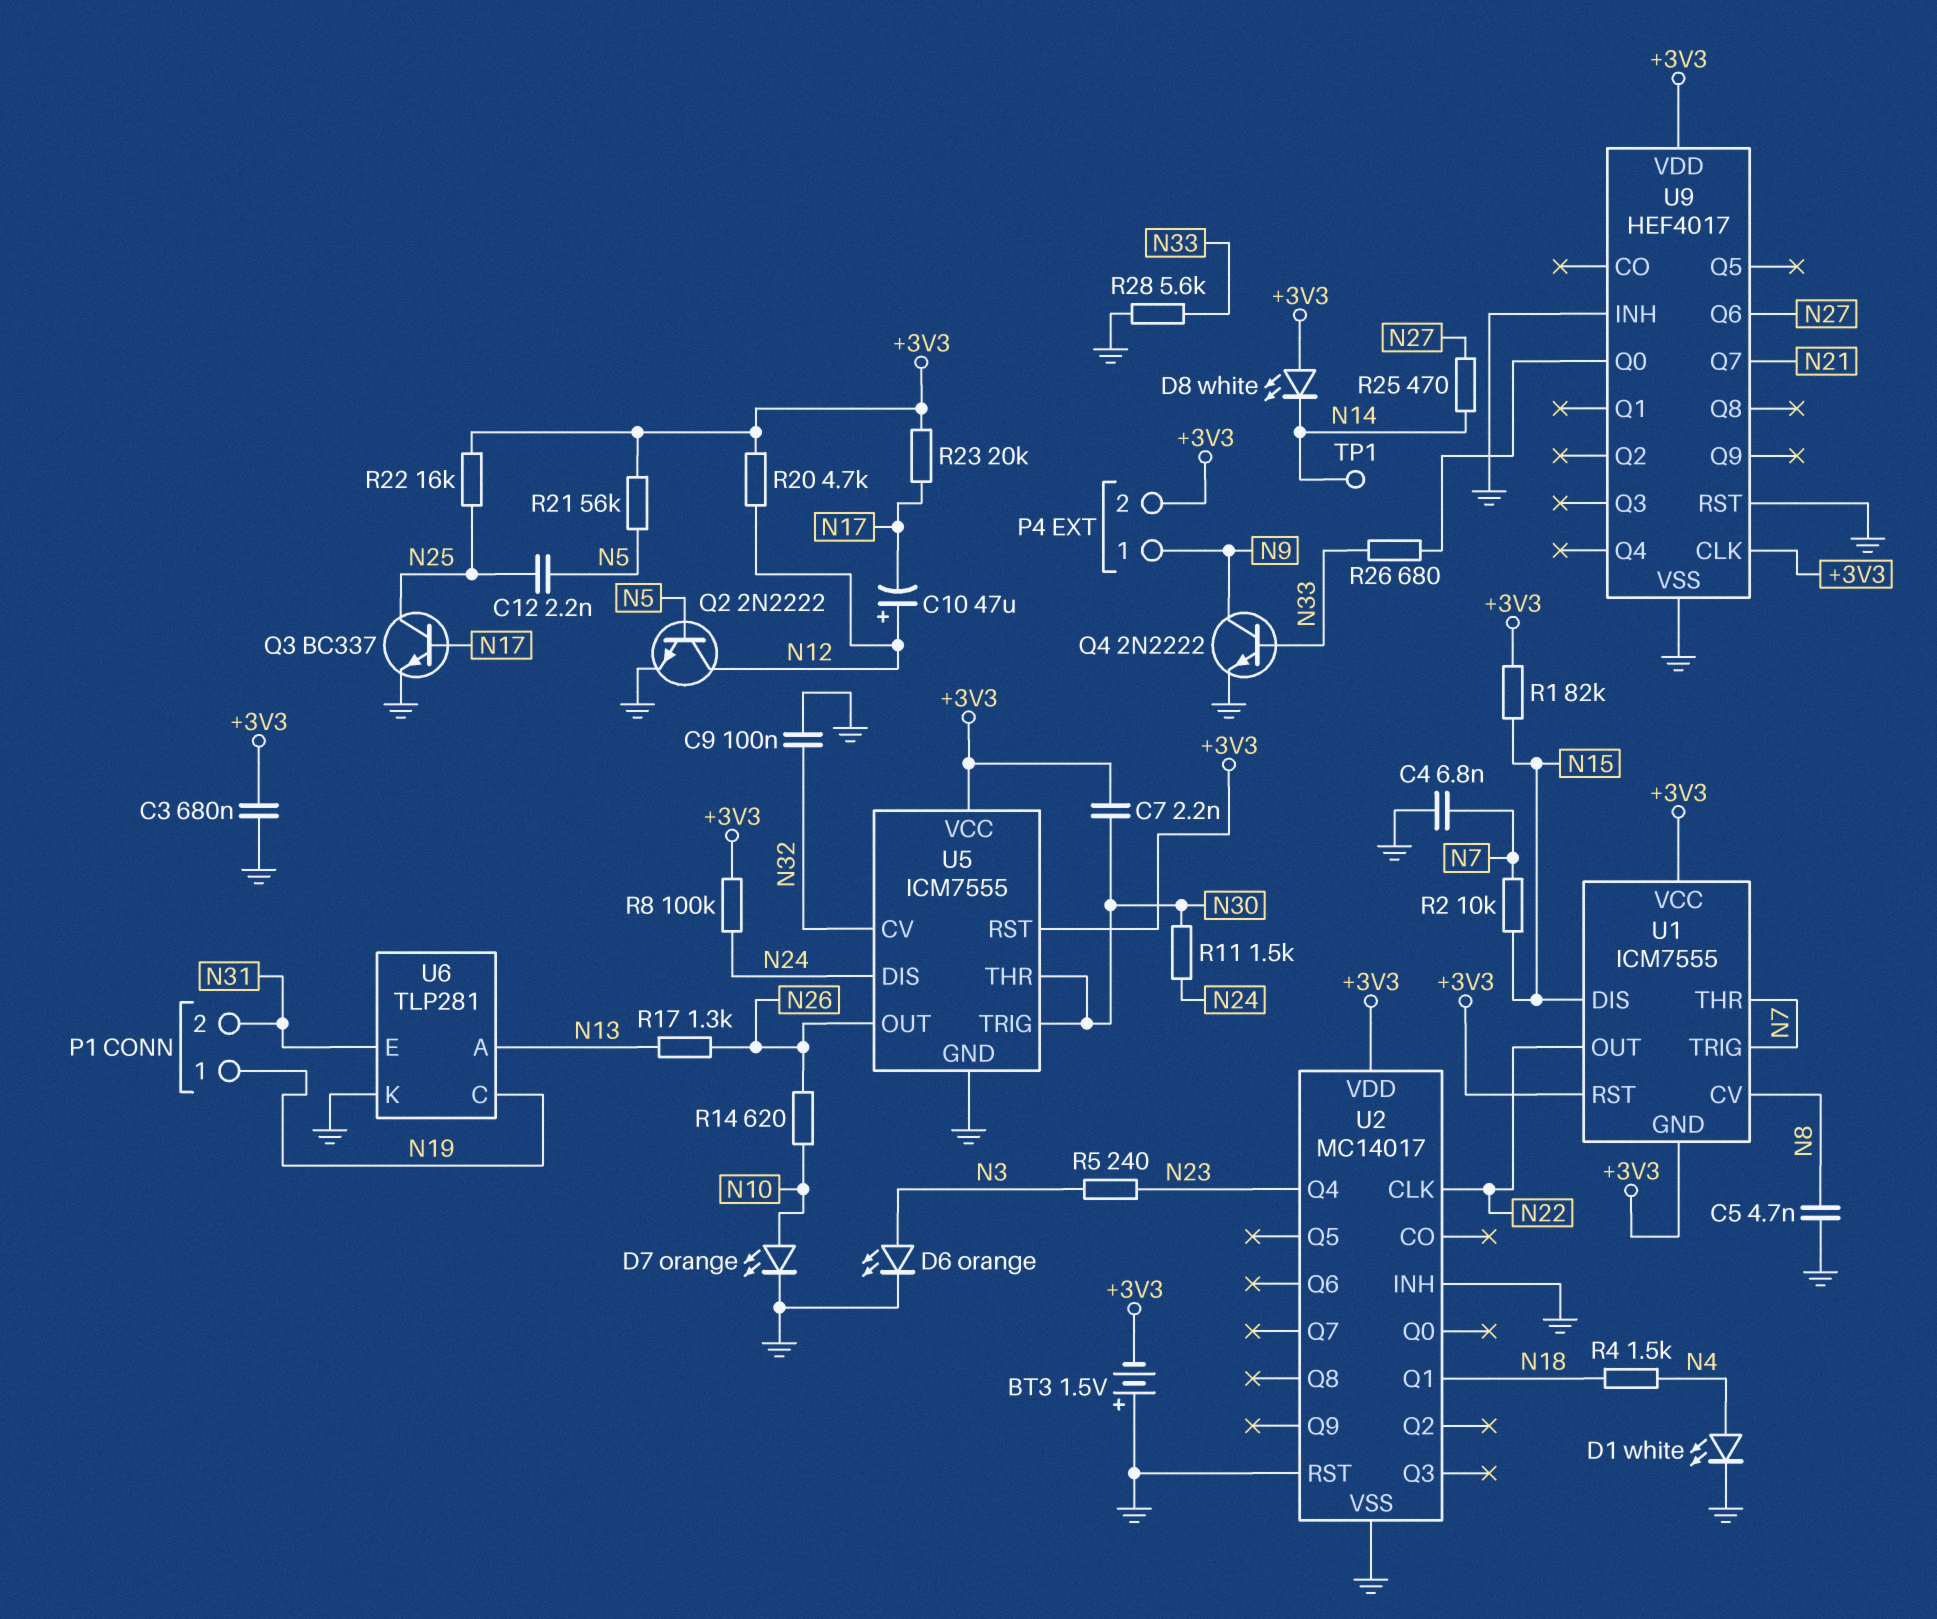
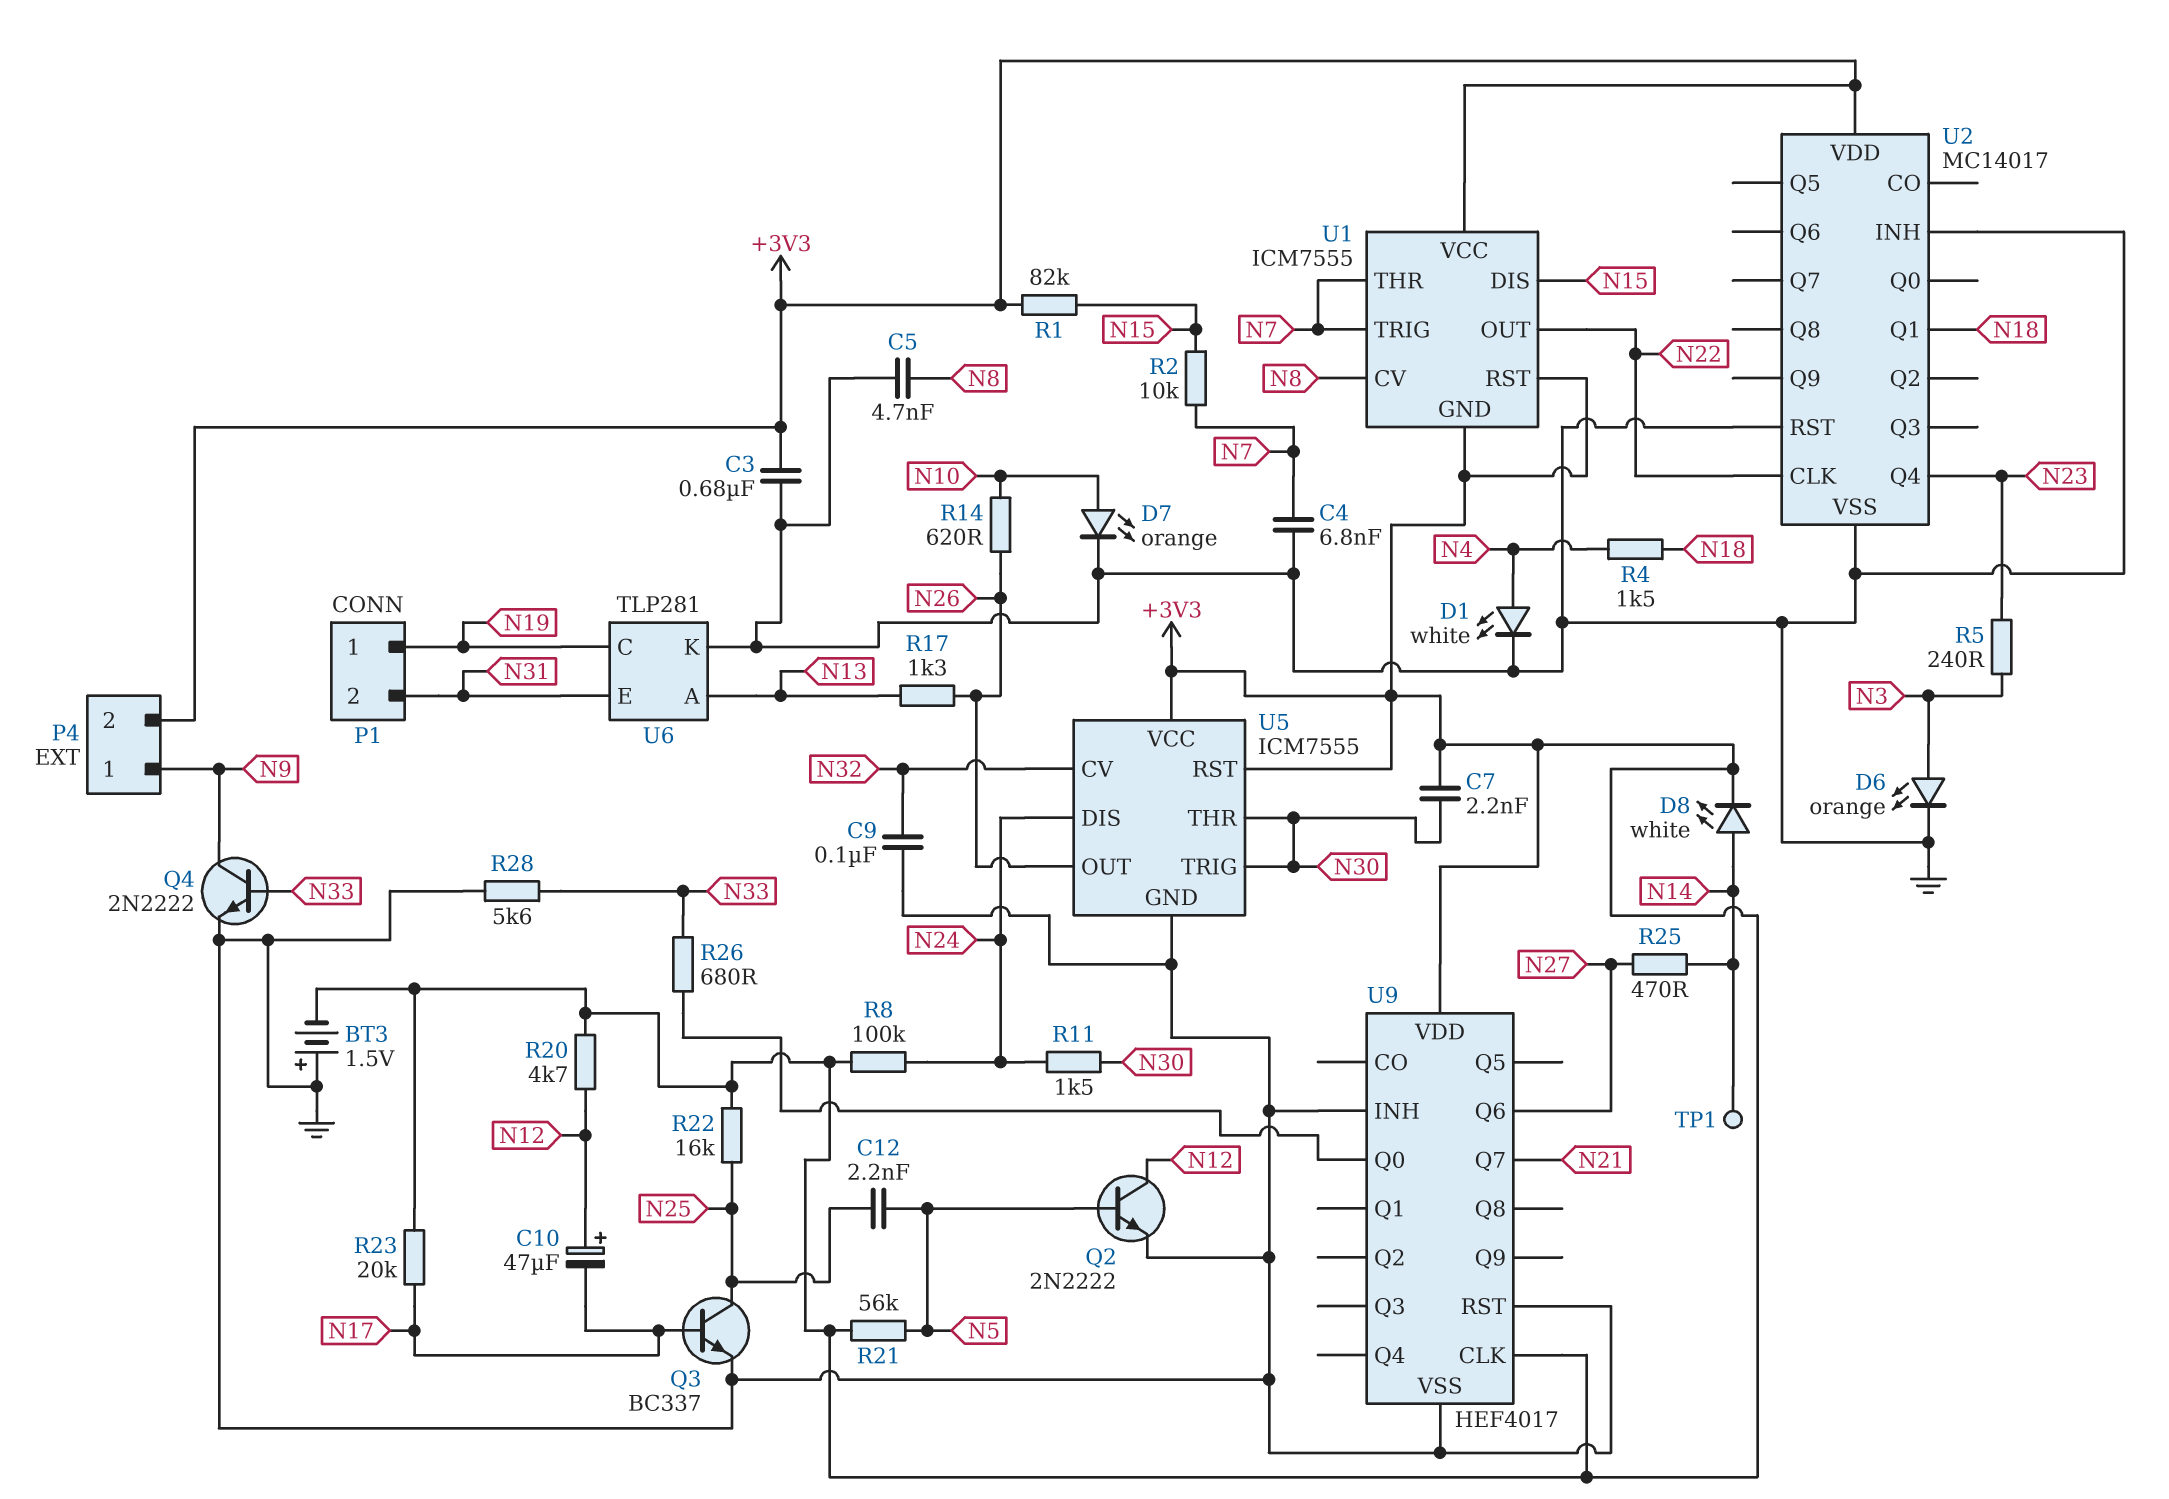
D8: LED white (A +3V3, K N14) -> LED white (A N14, K +3V3)

